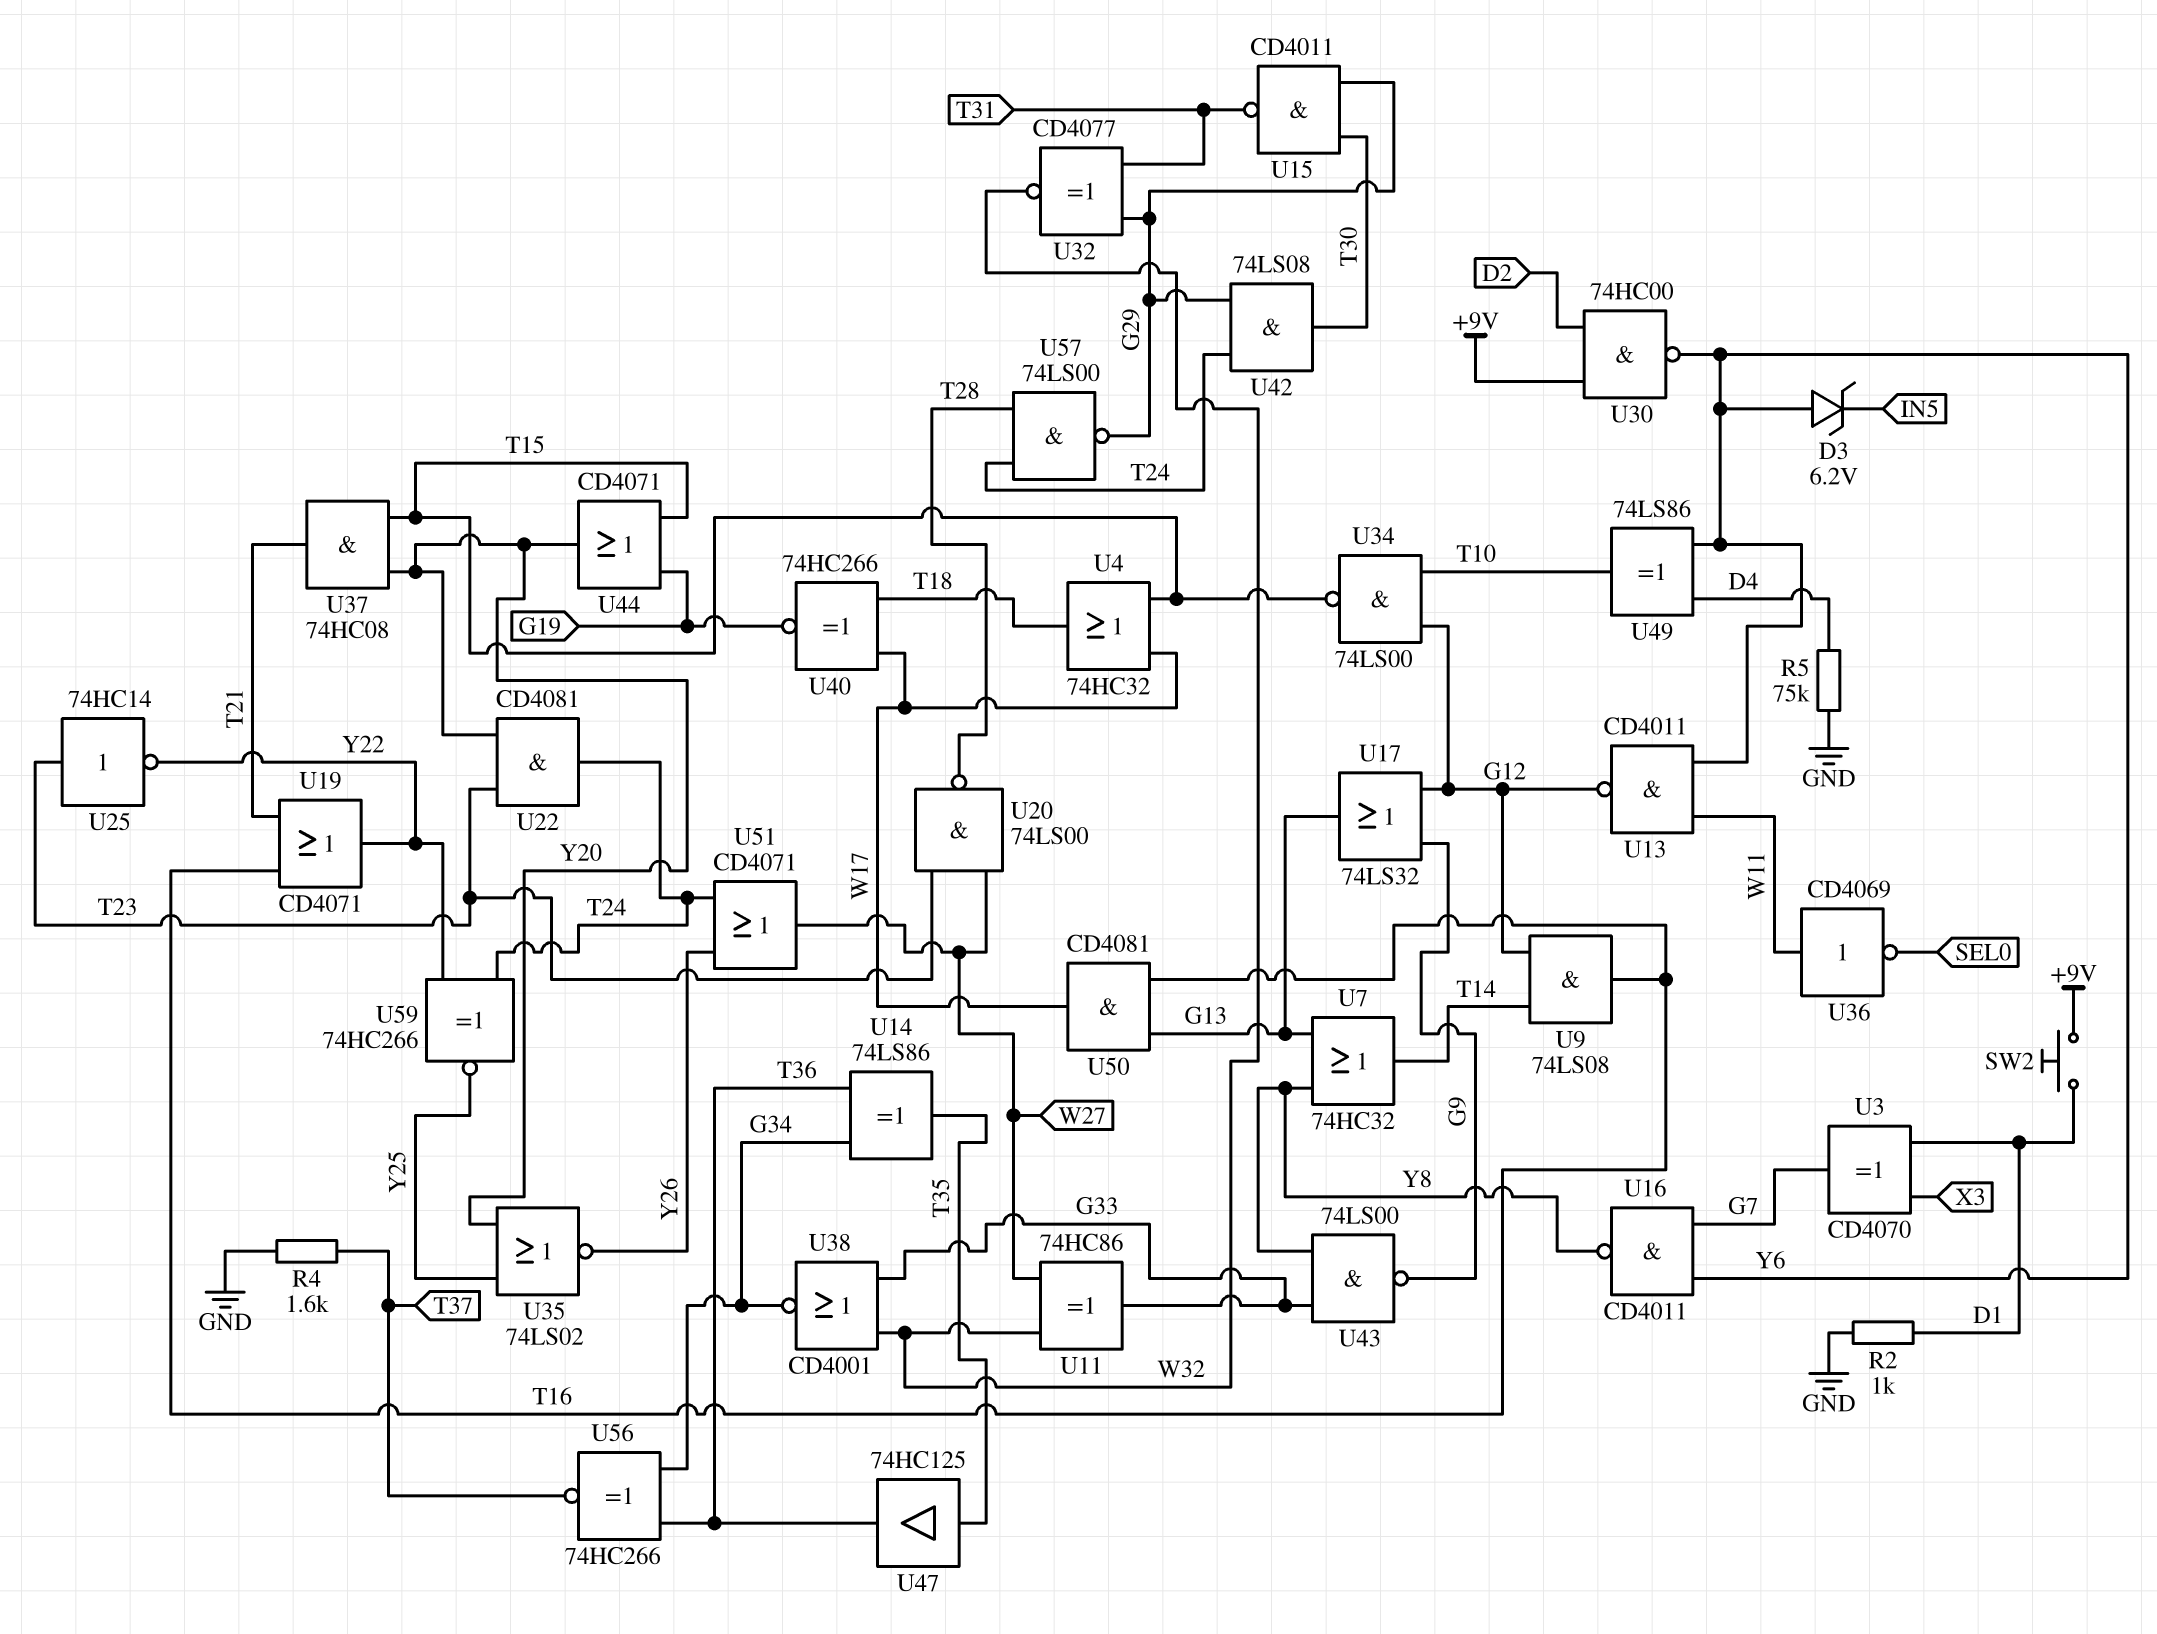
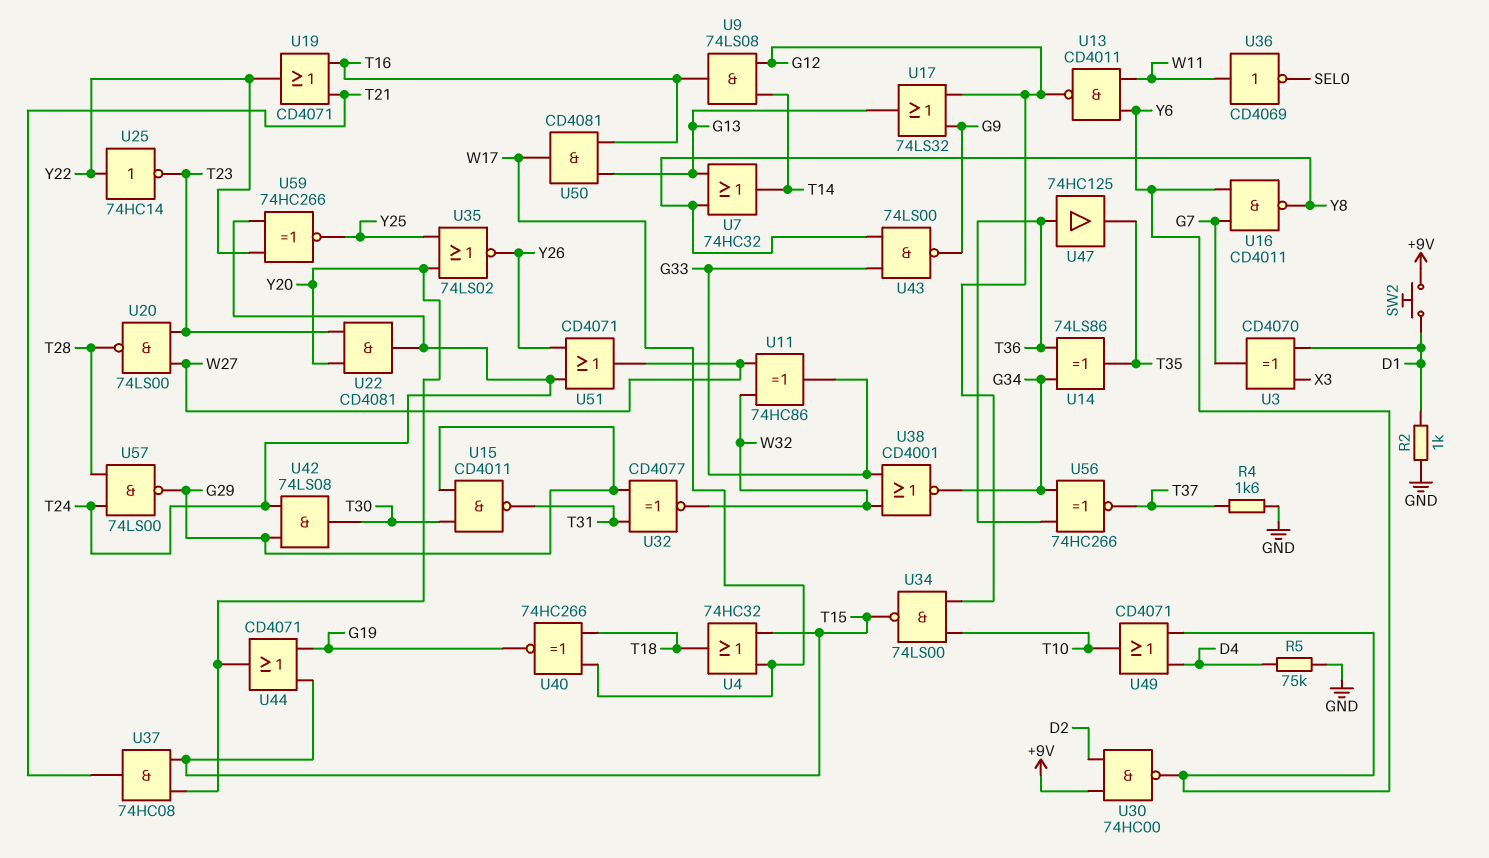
D3: zener 6.2V (A Y6, K IN5) -> none
U25: NOT 74HC14 (in T23, out Y22) -> NOT 74HC14 (in Y22, out T23)
U47: buffer 74HC125 (in T35, out T36) -> buffer 74HC125 (in T36, out T35)
U49: XOR 74LS86 (in D4, in Y6, out T10) -> OR CD4071 (in D4, in Y6, out T10)

